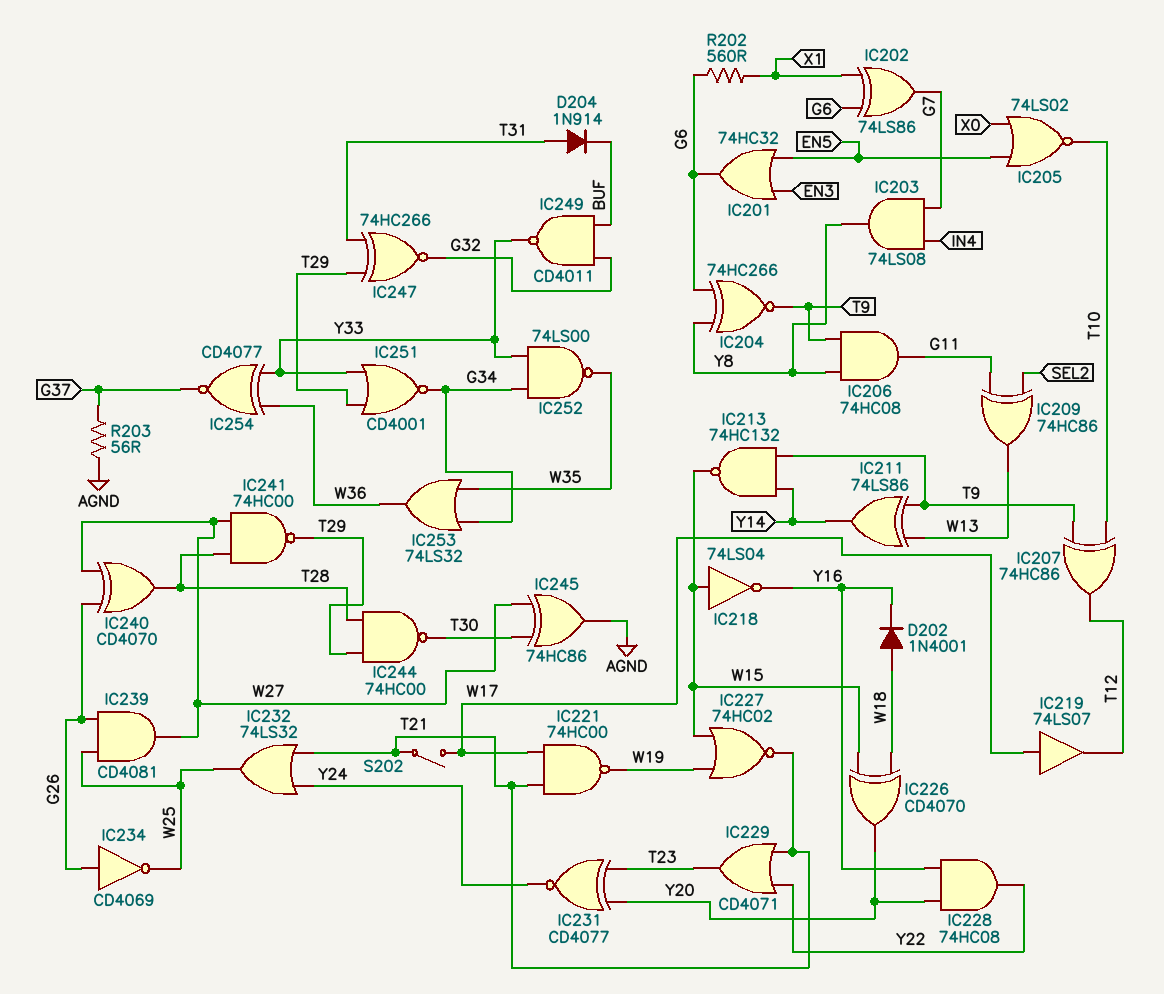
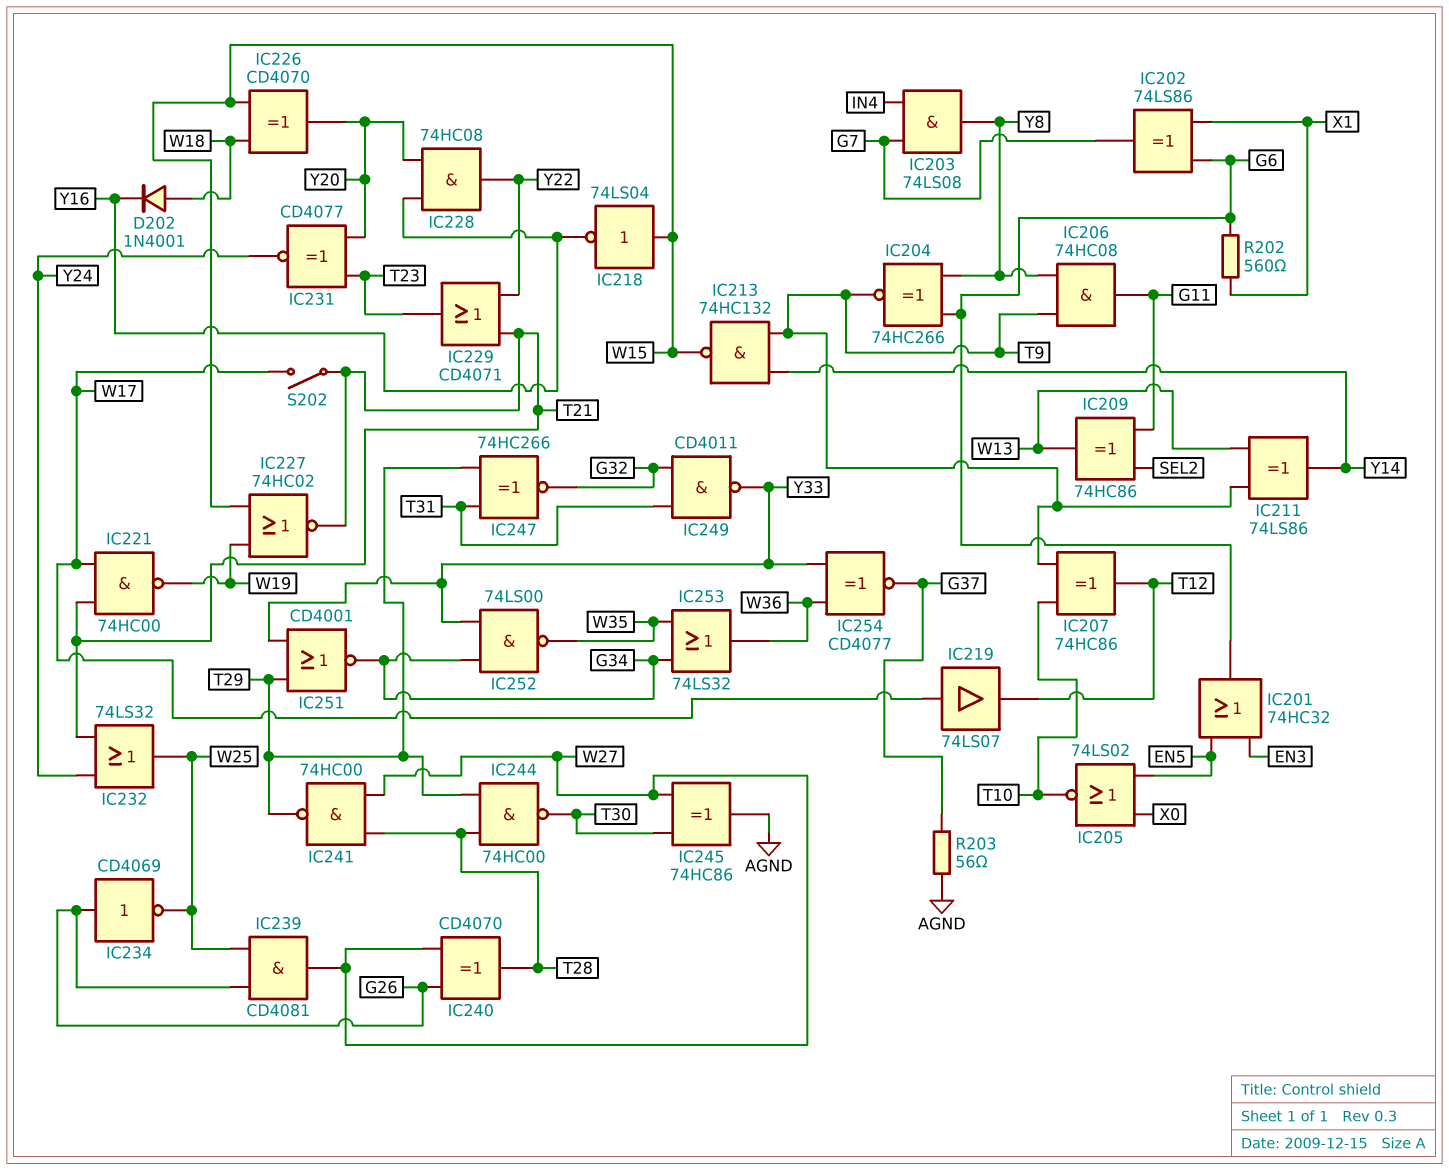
D204: diode 1N914 (A T31, K BUF) -> none
IC249: NAND CD4011 (in BUF, in G32, out Y33) -> NAND CD4011 (in G32, in T31, out Y33)

